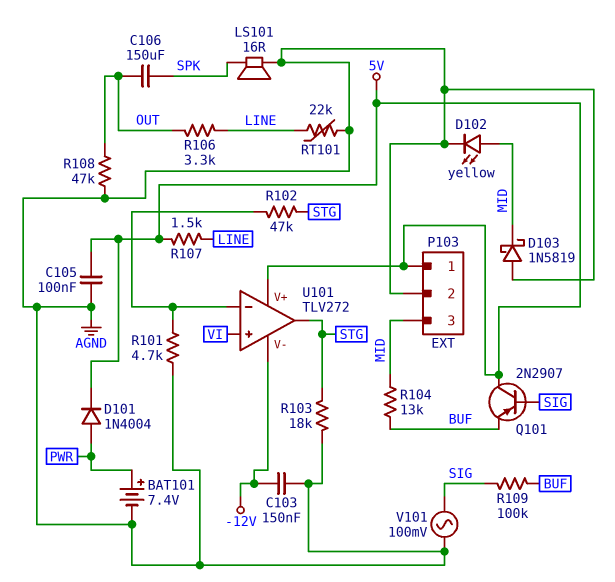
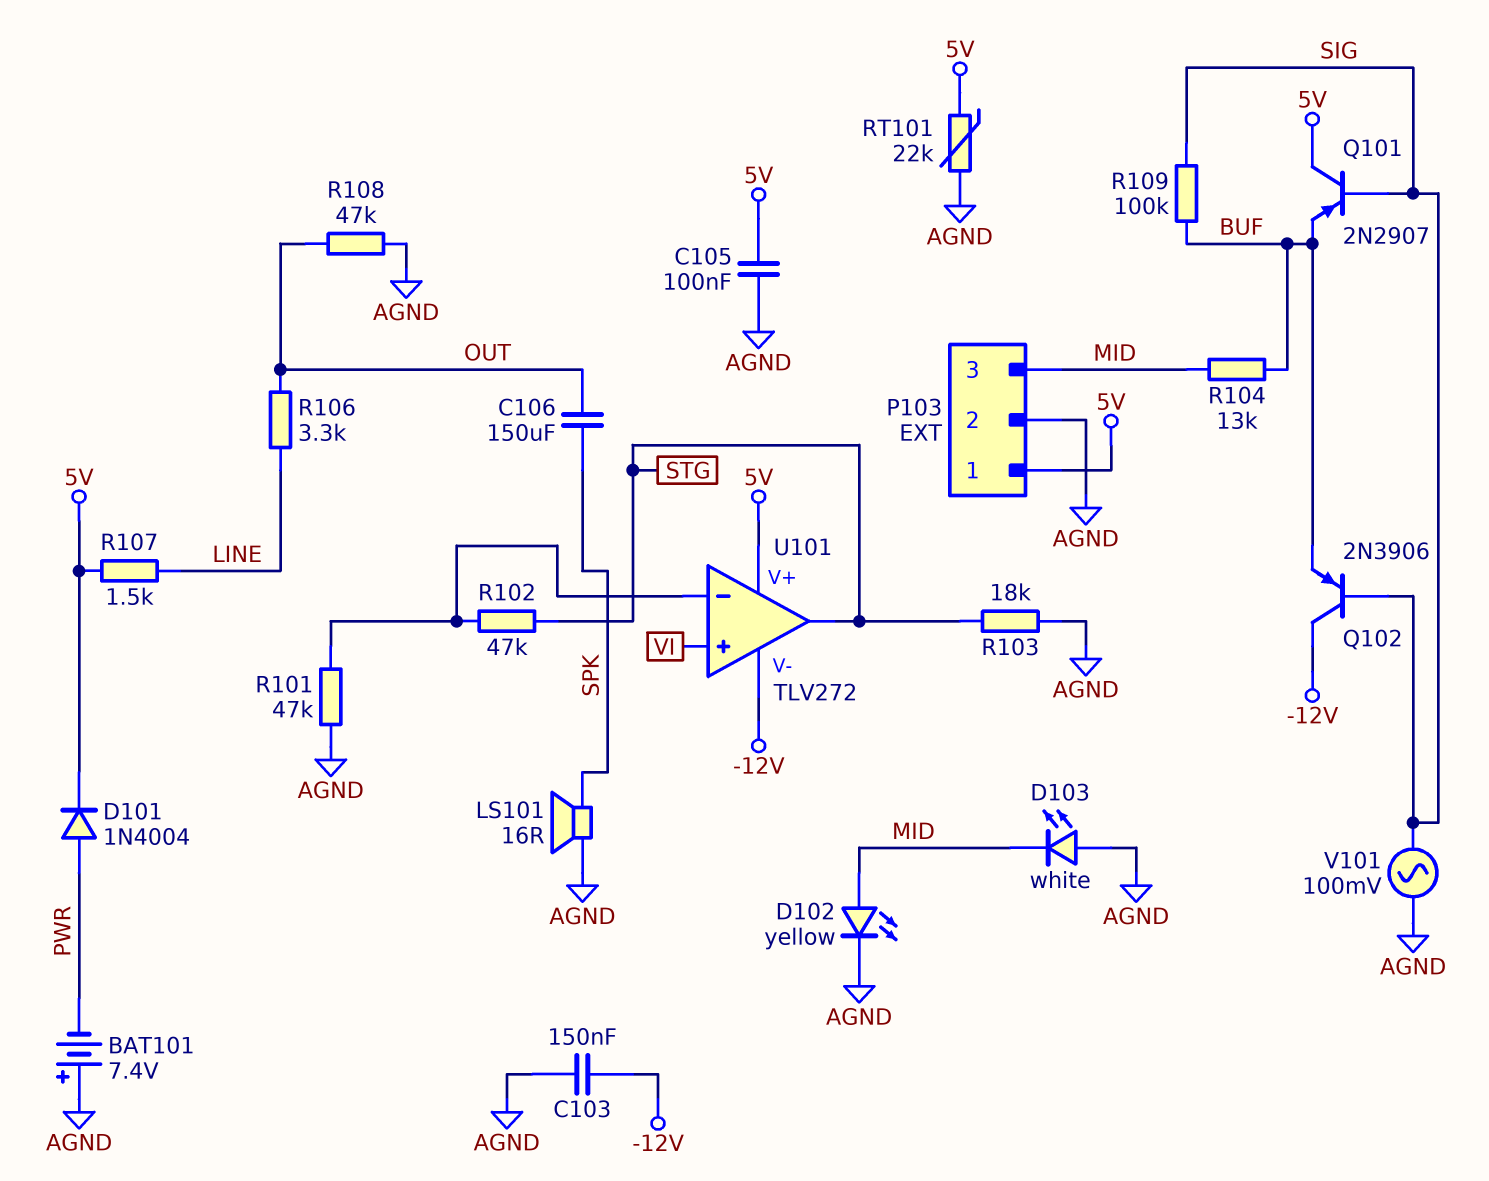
BAT101: 7.4V (plus PWR, minus AGND) -> 7.4V (plus AGND, minus PWR)
D103: schottky 1N5819 (A AGND, K MID) -> LED white (A AGND, K MID)
Q102: none -> PNP 2N3906 (B SIG, C -12V, E BUF)
R101: 4.7k (AGND, U101/in-) -> 47k (AGND, U101/in-)
RT101: 22k (AGND, LINE) -> 22k (5V, AGND)

